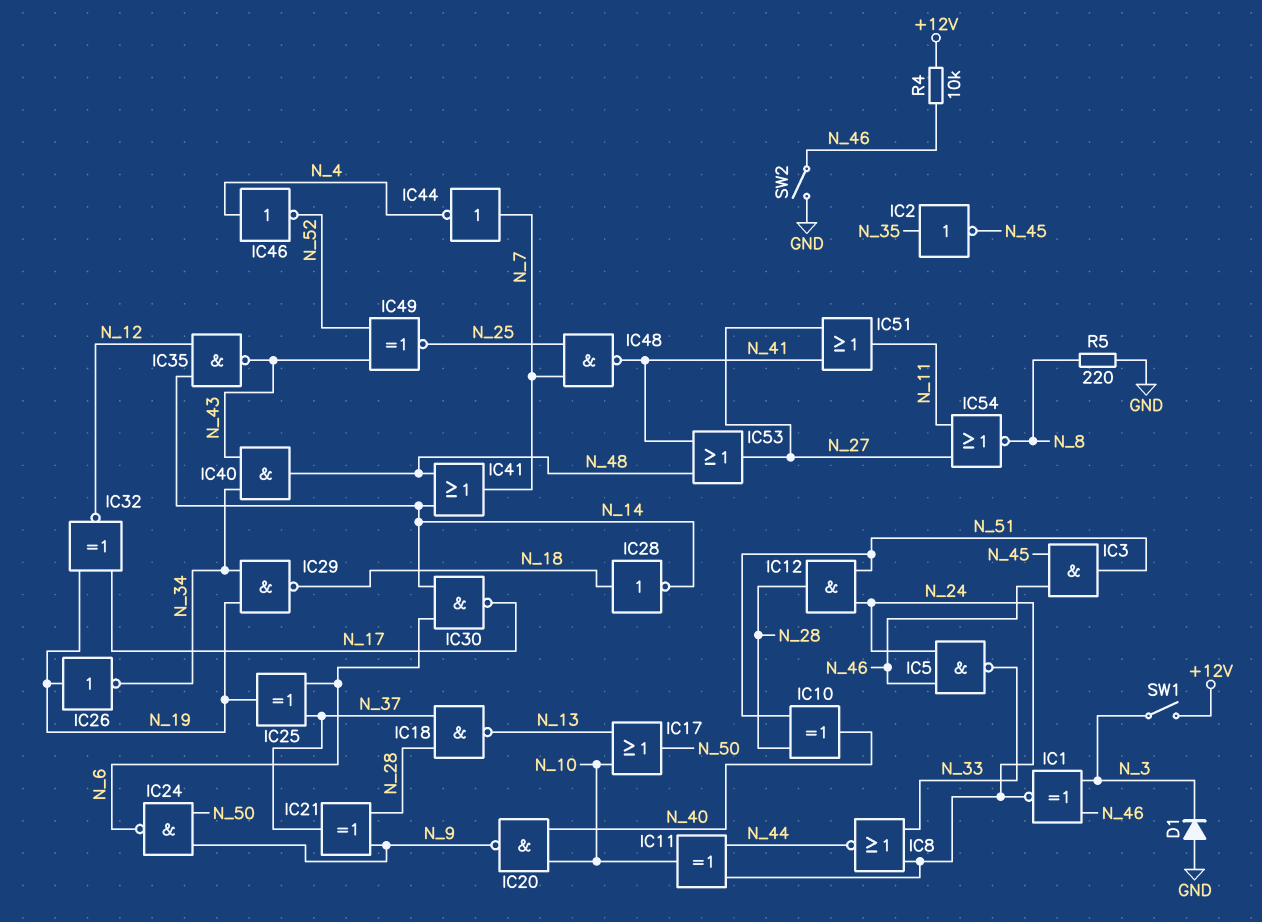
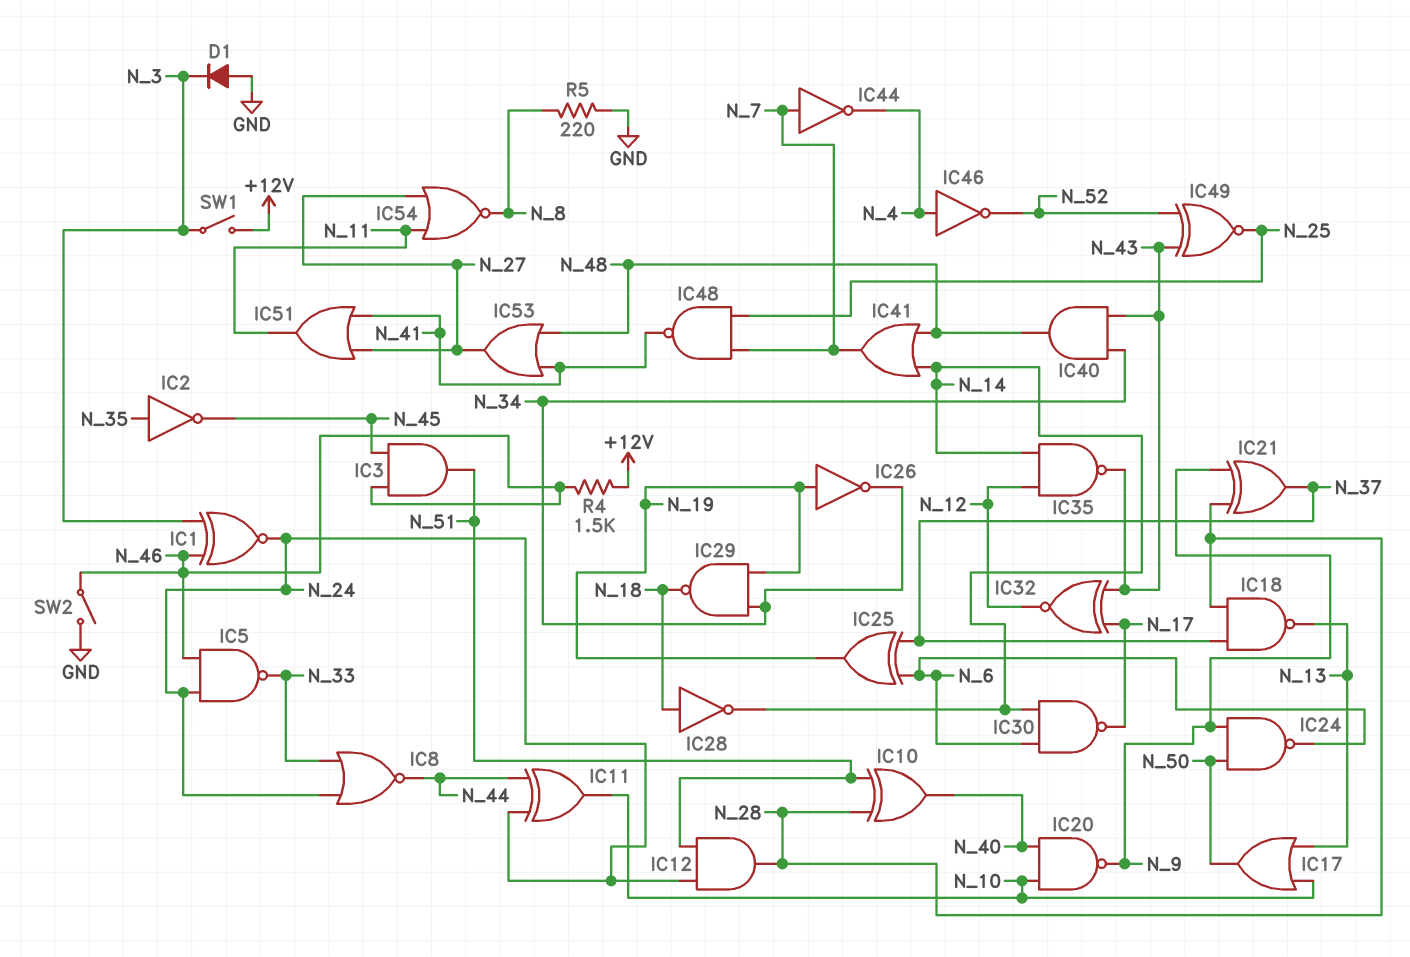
IC32: XNOR (in N_17, in N_19, out N_12) -> XNOR (in N_17, in N_43, out N_12)
R4: 10k (+12V, N_46) -> 1.5k (+12V, N_46)

